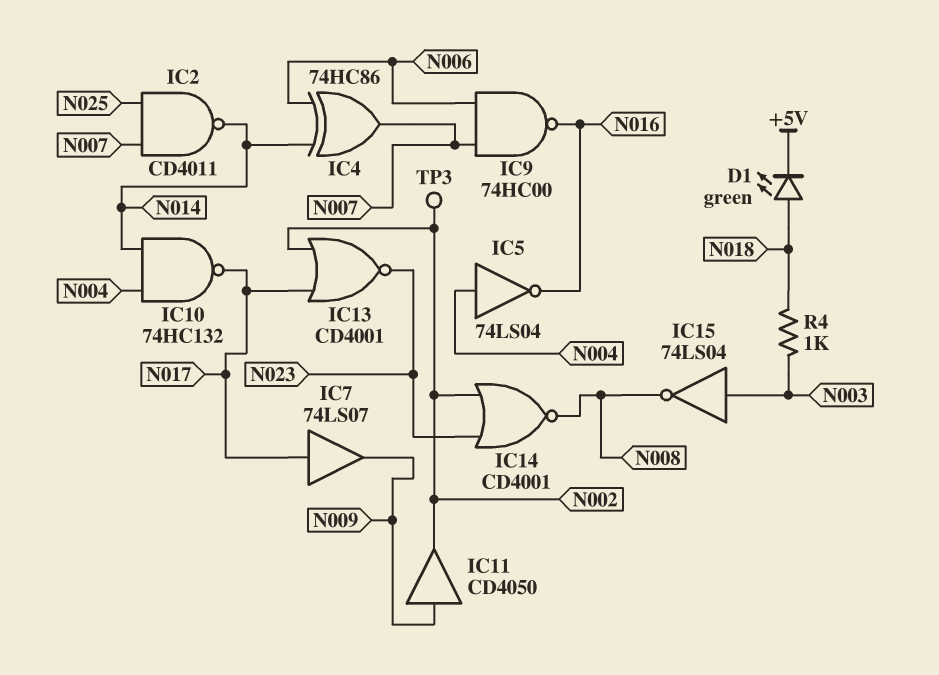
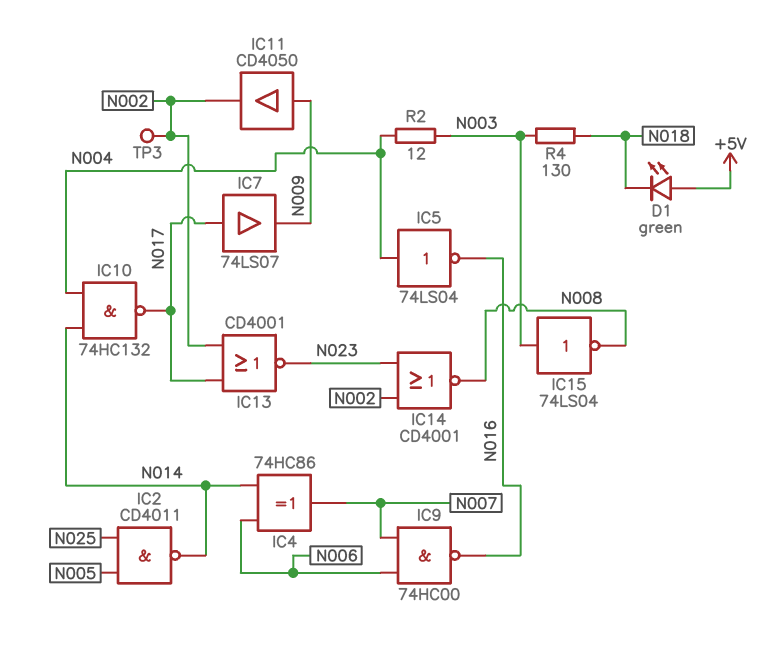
D1: LED green (A N018, K +5V) -> LED green (A +5V, K N018)
IC2: NAND CD4011 (in N007, in N025, out N014) -> NAND CD4011 (in N005, in N025, out N014)
R2: none -> 12 (N003, N004)
R4: 1k (N003, N018) -> 130 (N003, N018)

